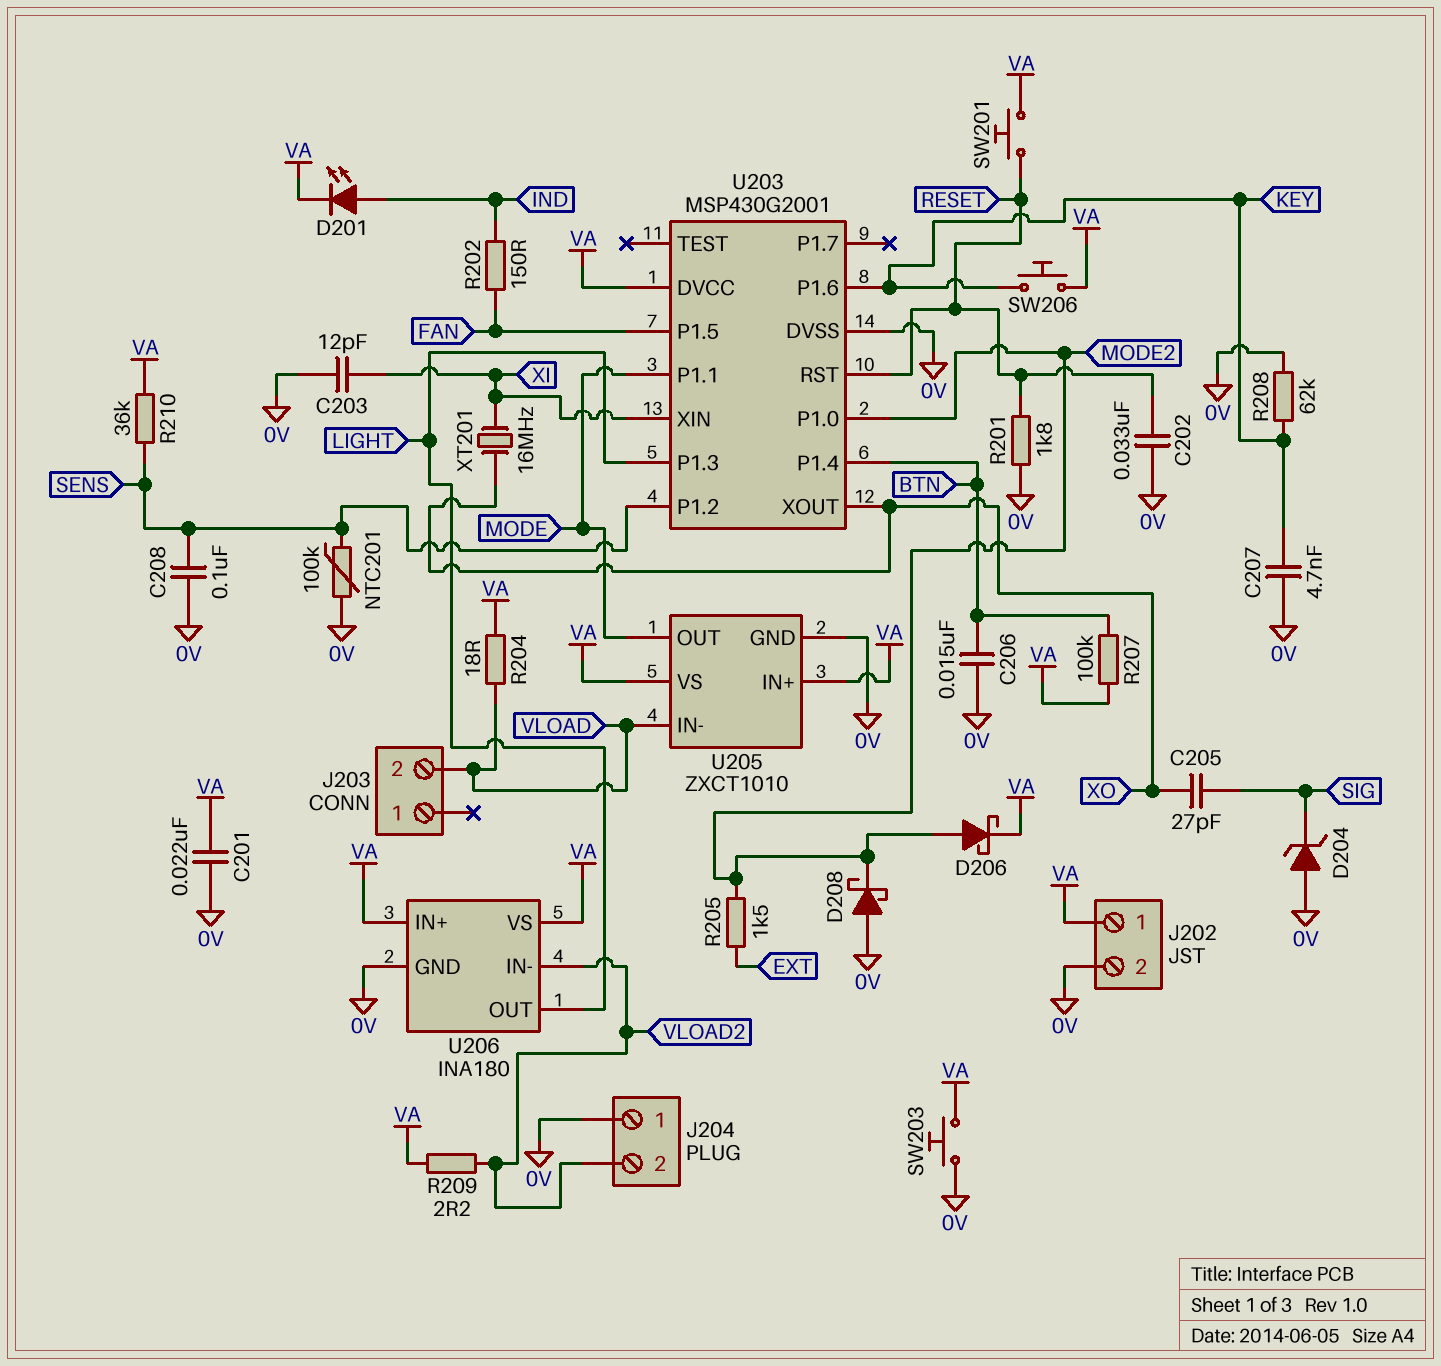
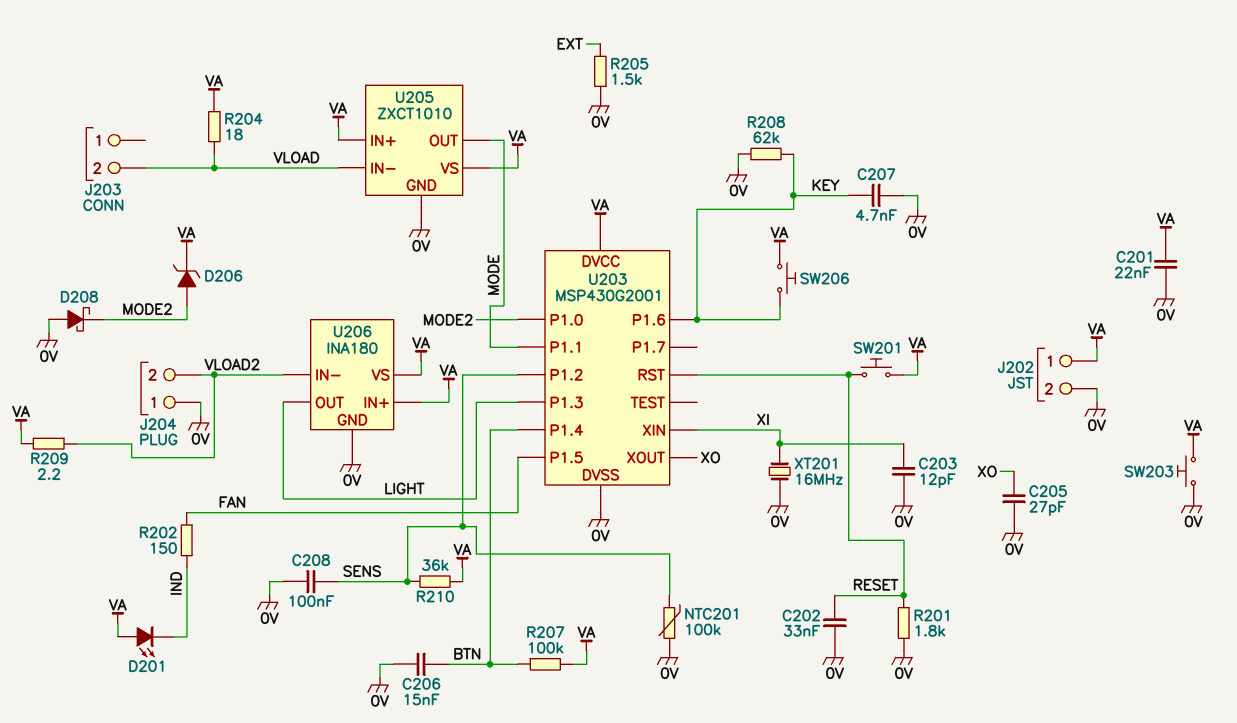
C205: 27pF (SIG, XO) -> 27pF (0V, XO)
D201: LED (A IND, K VA) -> LED (A VA, K IND)
D204: zener (A 0V, K SIG) -> none
D206: schottky (A MODE2, K VA) -> zener (A MODE2, K VA)
R205: 1.5k (EXT, MODE2) -> 1.5k (0V, EXT)
XT201: 16MHz (XI, XO) -> 16MHz (0V, XI)

